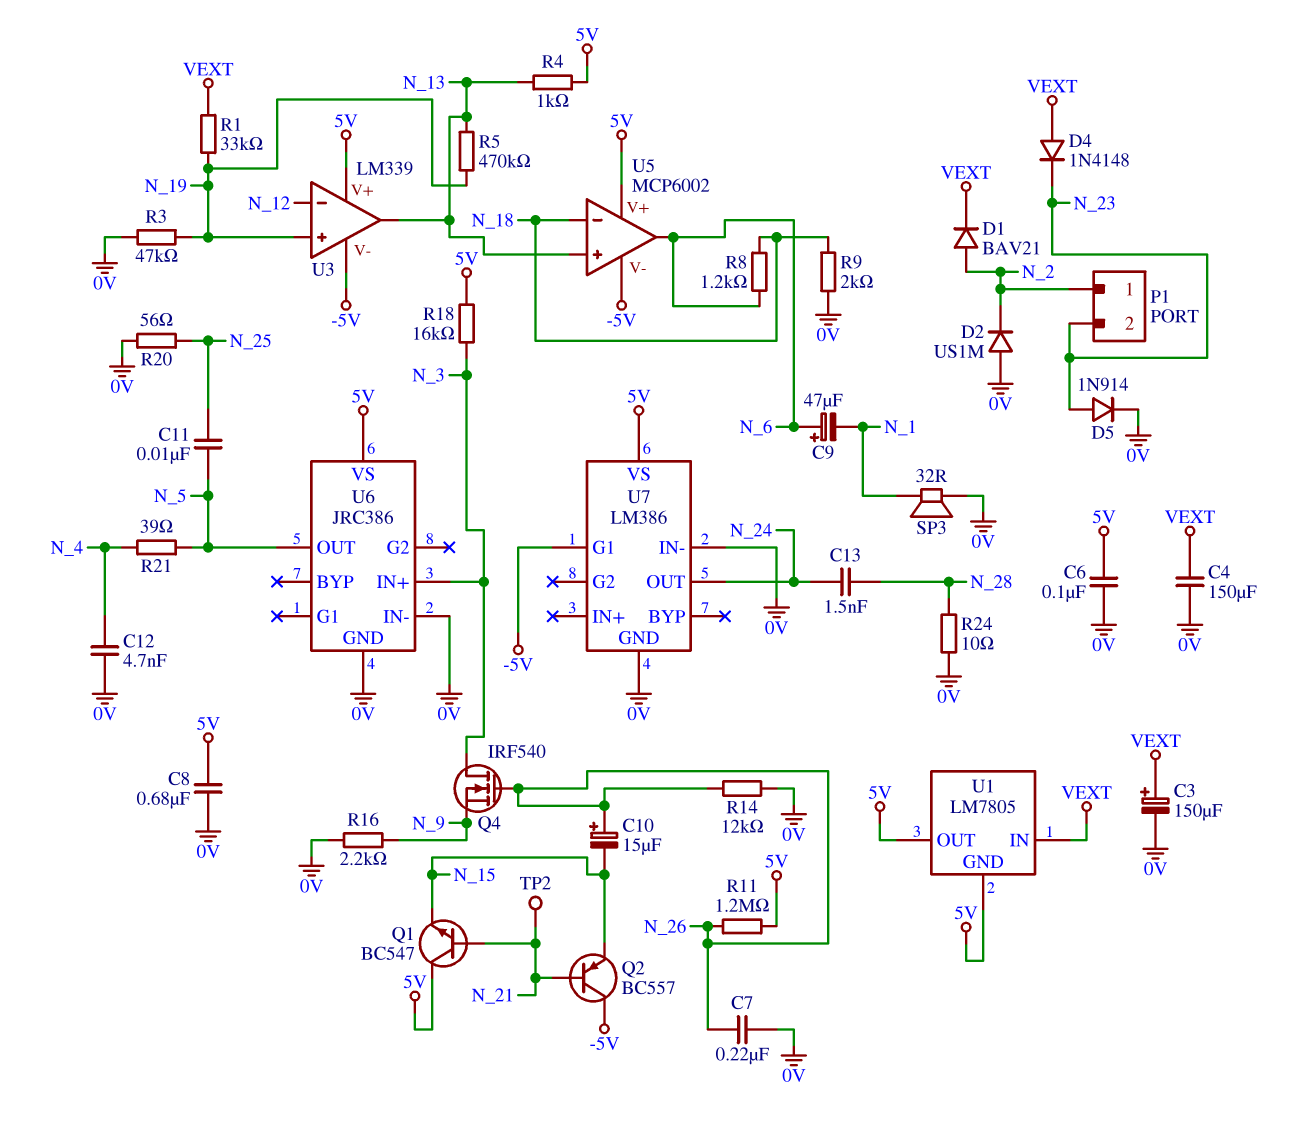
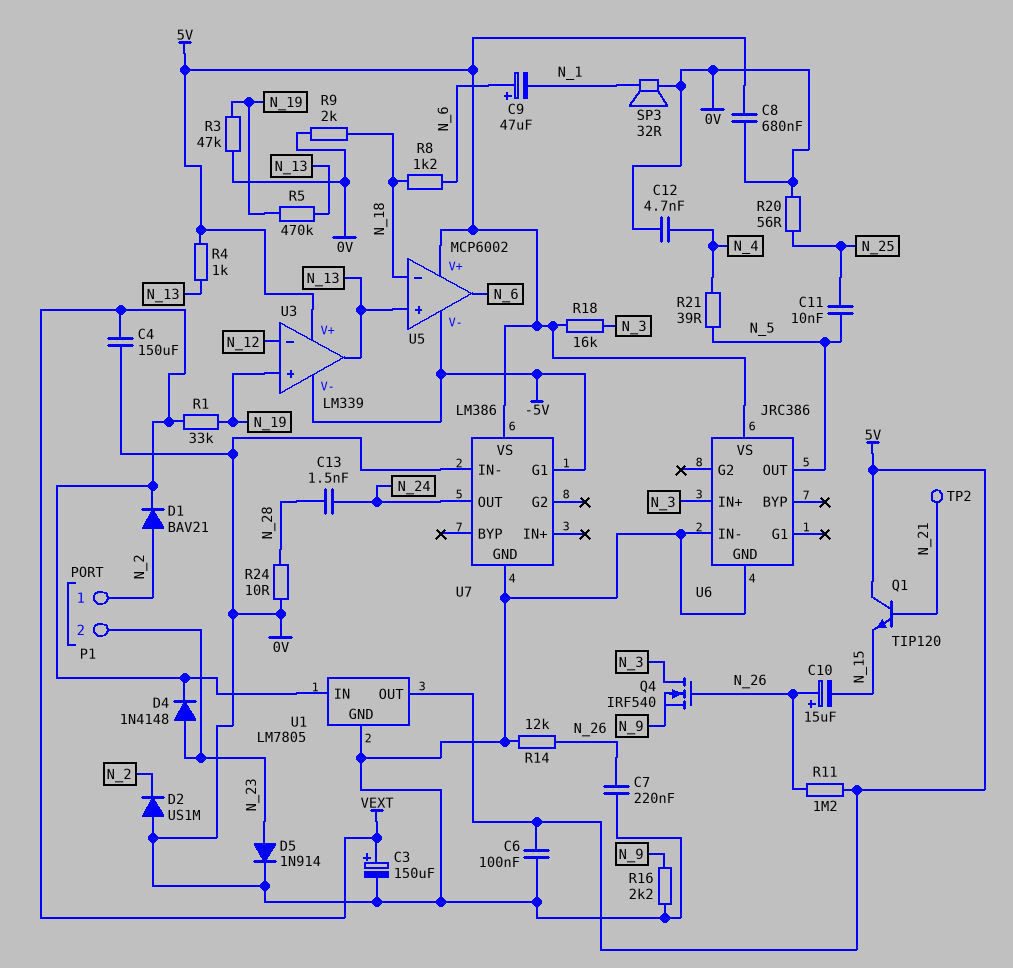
D4: diode 1N4148 (A VEXT, K N_23) -> diode 1N4148 (A N_23, K VEXT)
Q1: NPN BC547 (B N_21, C 5V, E N_15) -> NPN TIP120 (B N_21, C 5V, E N_15)
Q2: PNP BC557 (B N_21, C -5V, E N_15) -> none
U1 pin GND: 5V -> 0V

